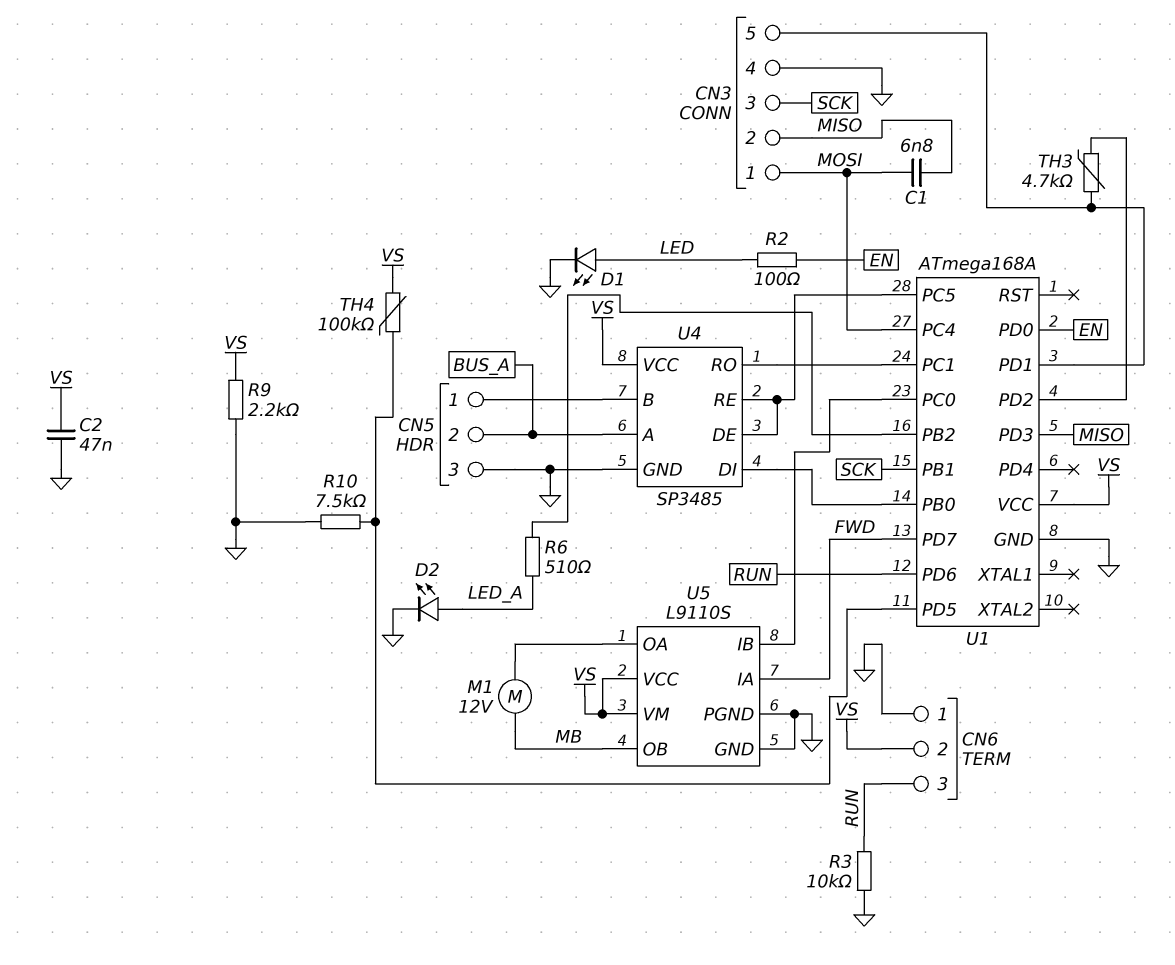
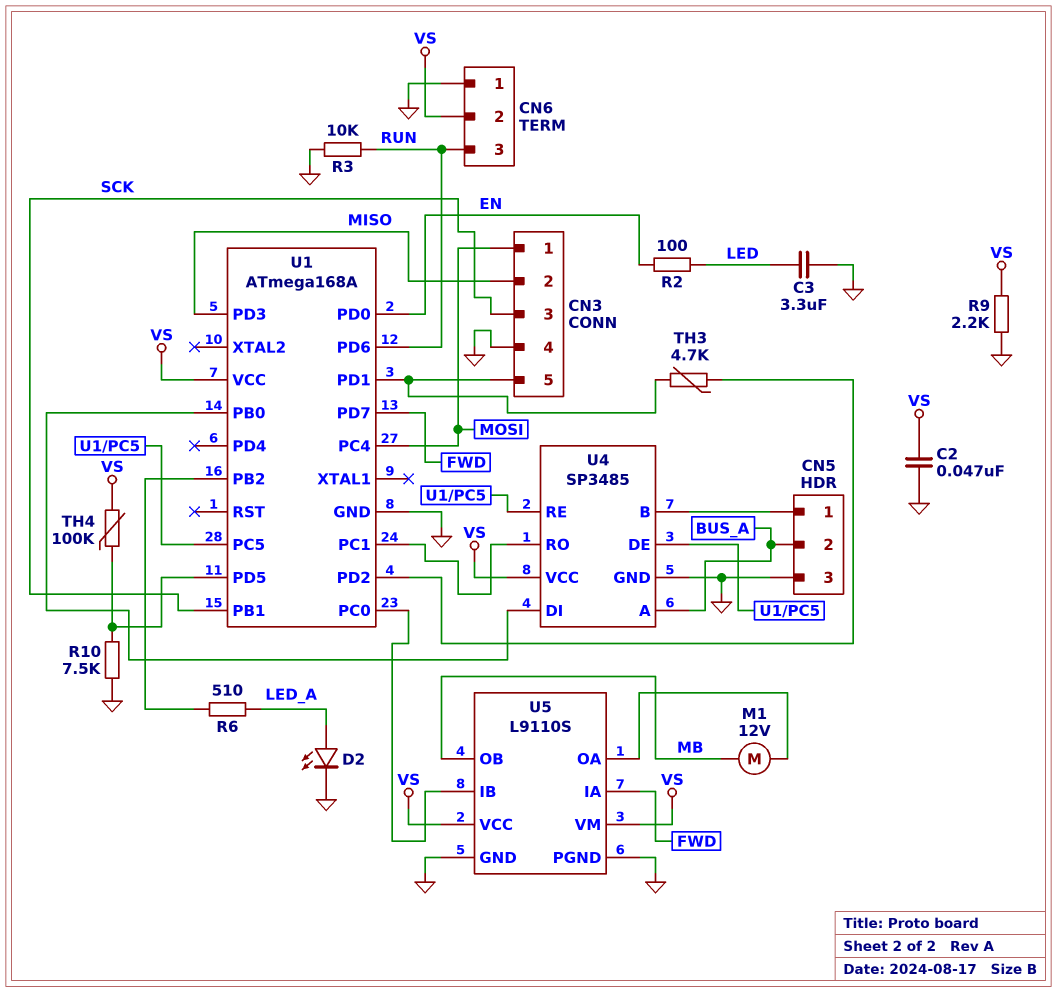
C1: 6.8nF (MISO, MOSI) -> none
C3: none -> 3.3uF (GND, LED)
D1: LED (A LED, K GND) -> none

